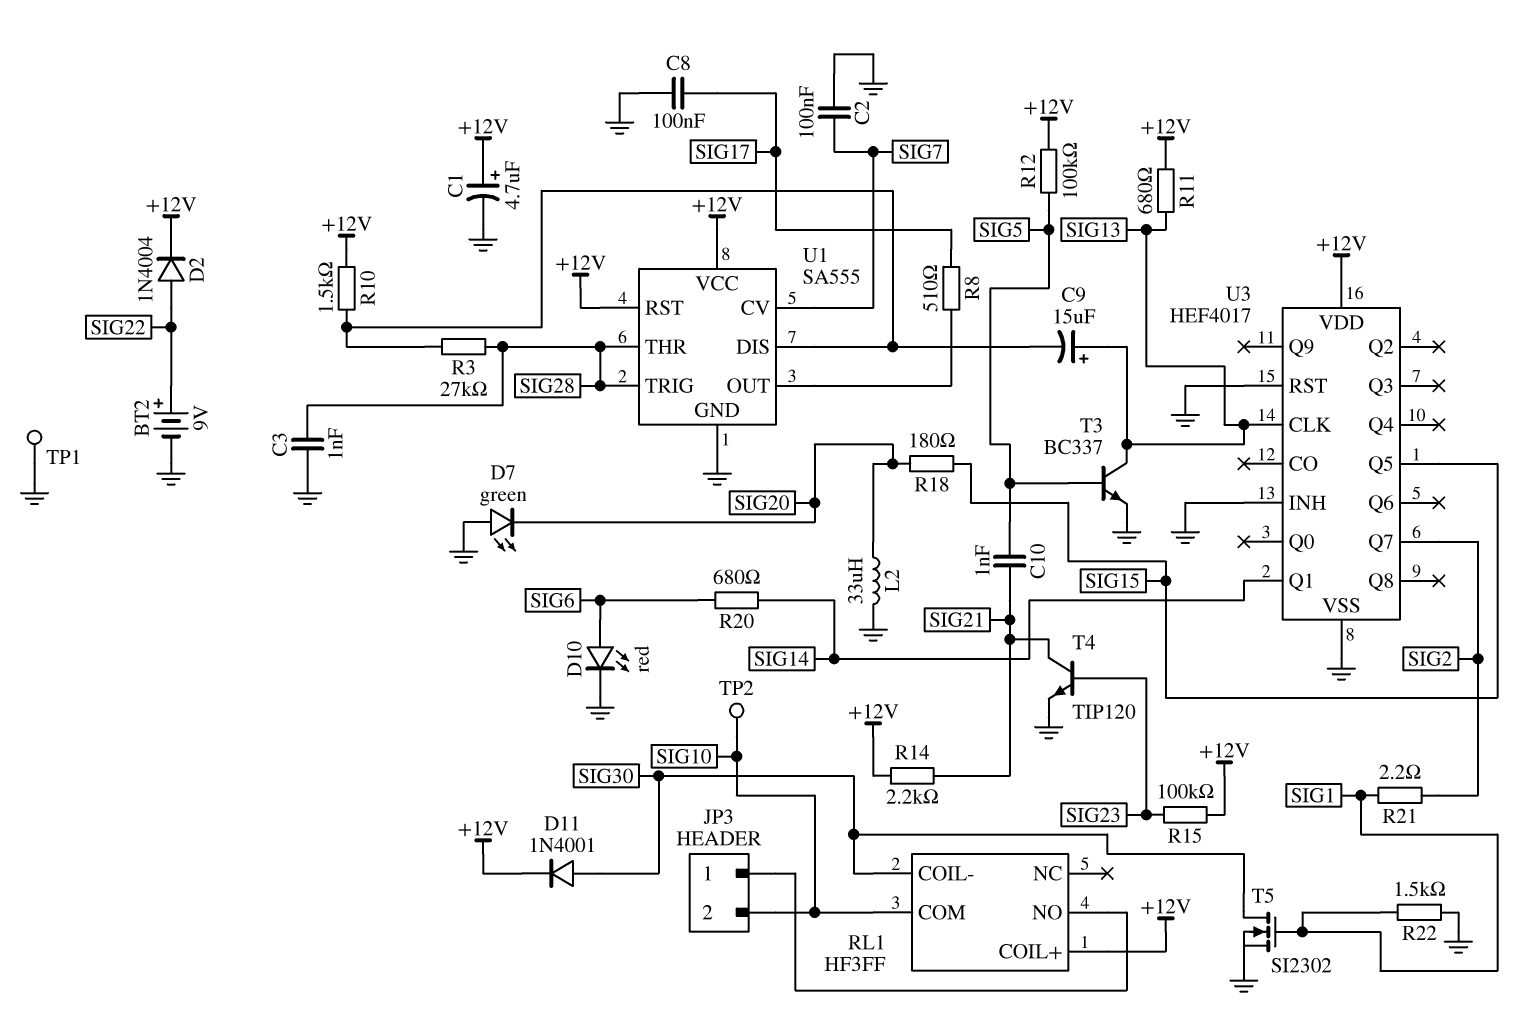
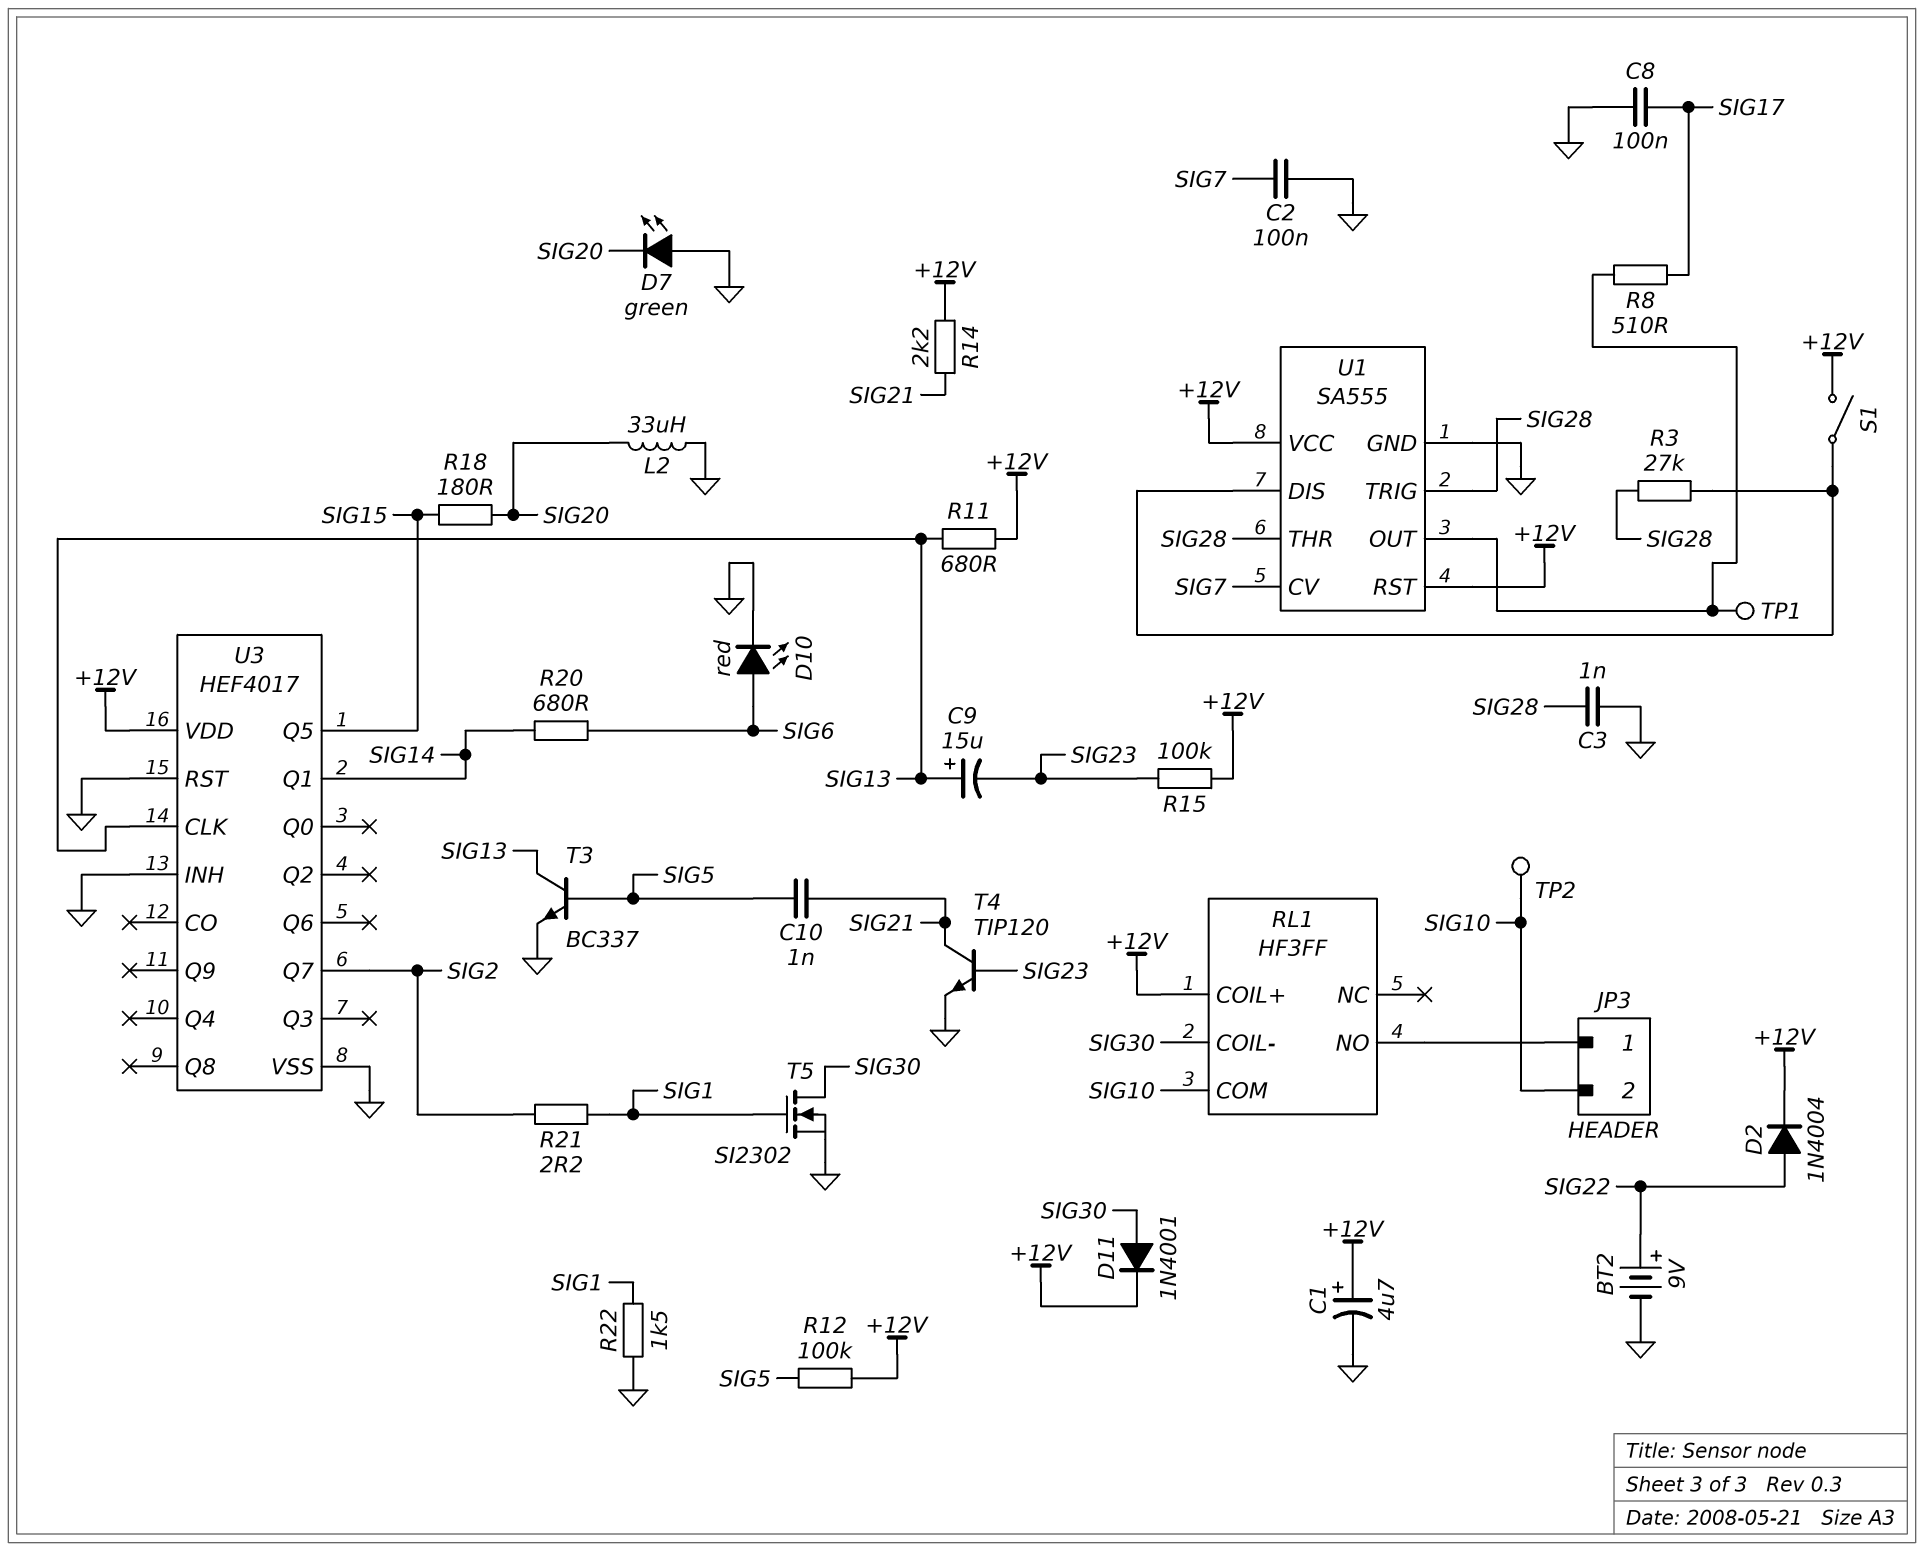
C9: 15uF (plus SIG13, minus U1/DIS) -> 15uF (plus SIG13, minus SIG23)
R10: 1.5k (+12V, U1/DIS) -> none
S1: none -> switch (+12V, U1/DIS)
TP1: test point (GND) -> test point (U1/OUT)

